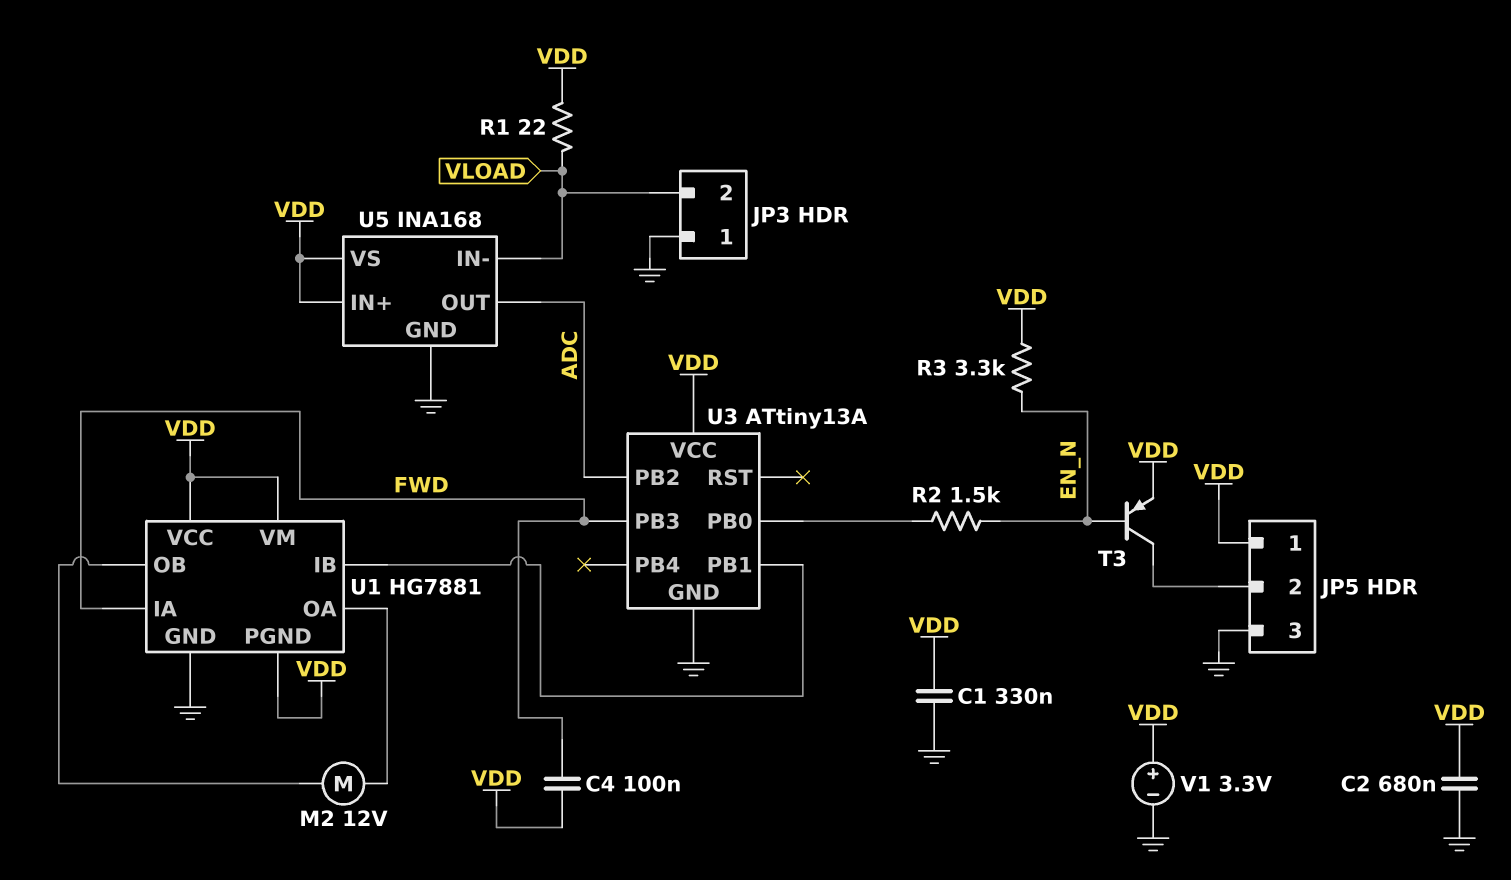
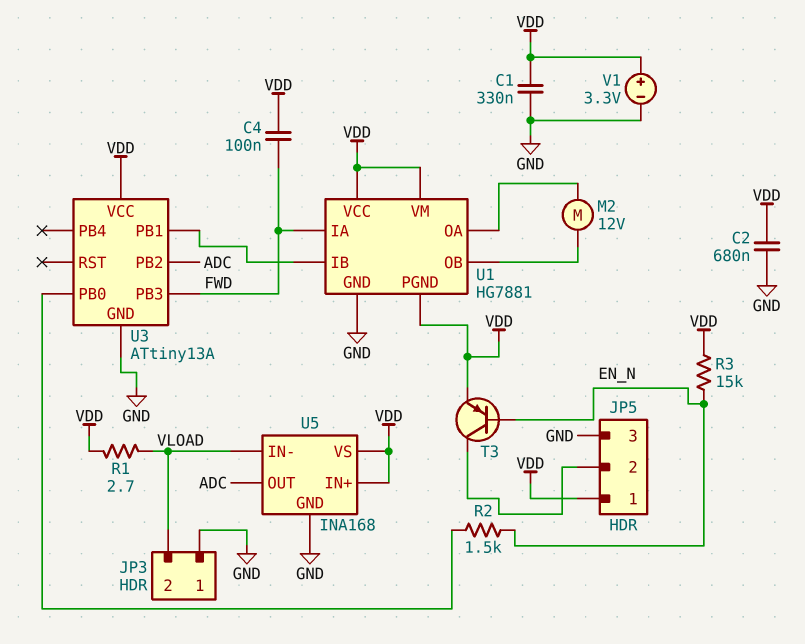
R1: 22 (VDD, VLOAD) -> 2.7 (VDD, VLOAD)
R3: 3.3k (EN_N, VDD) -> 15k (EN_N, VDD)

